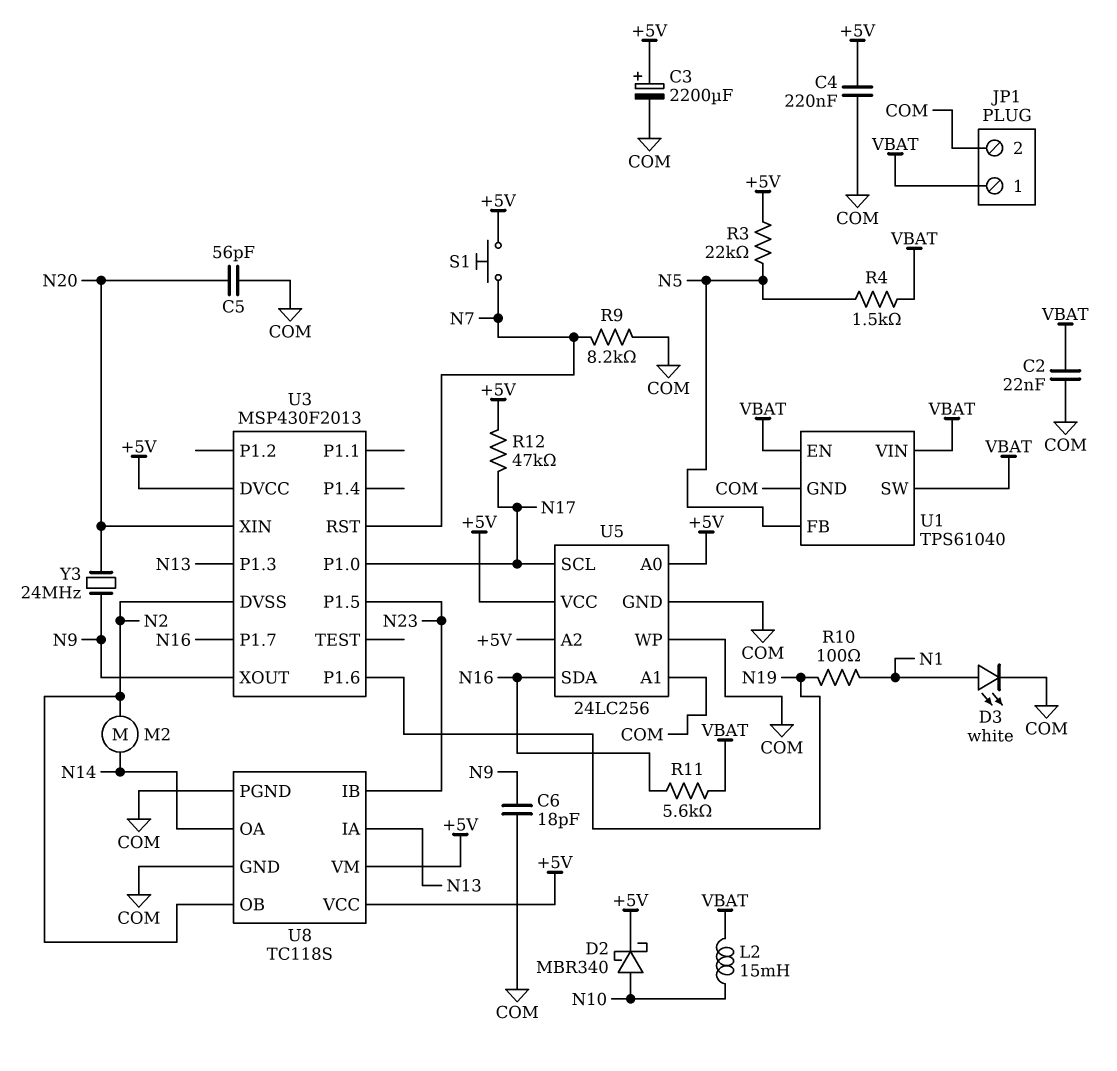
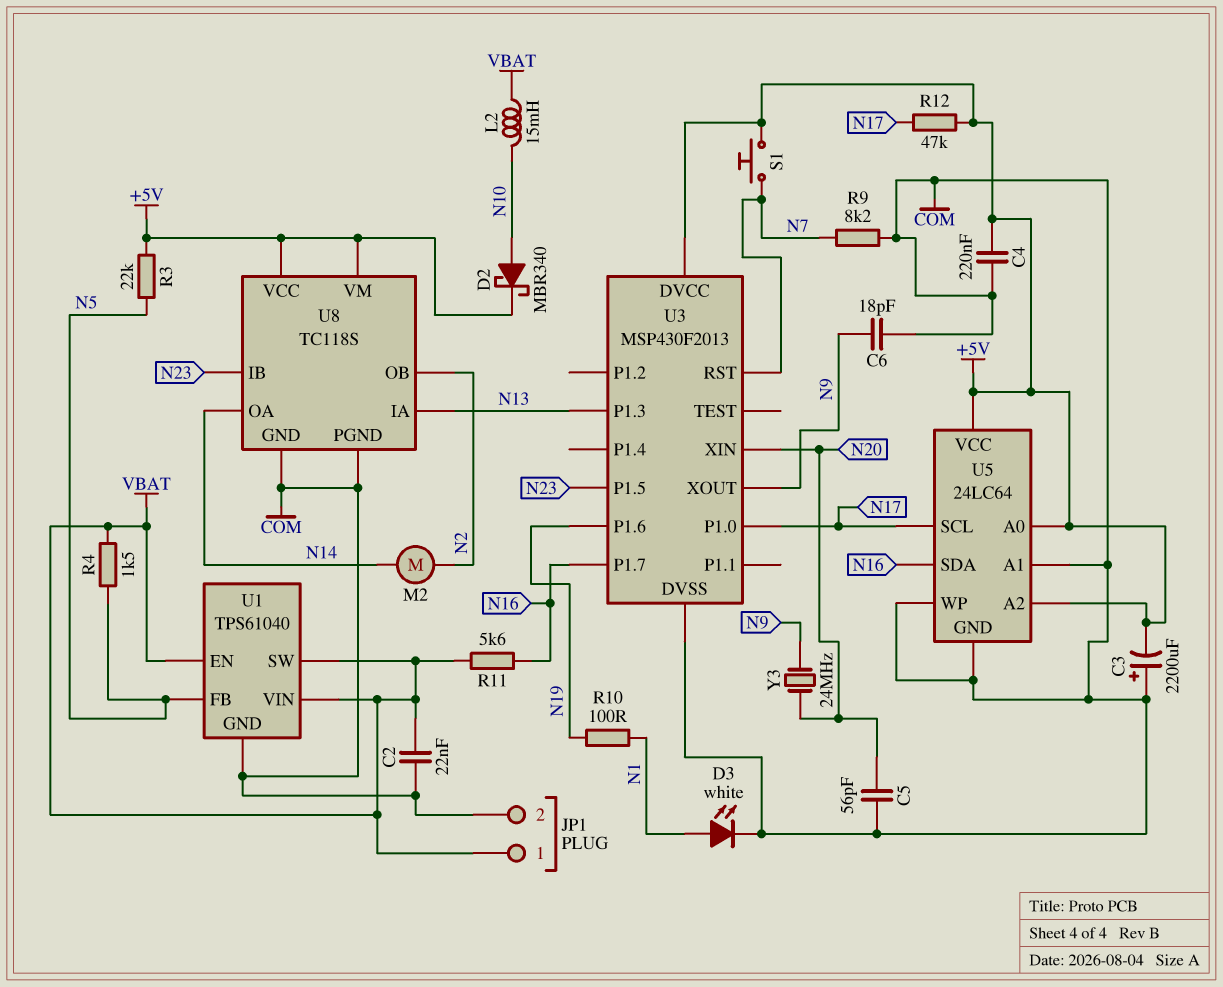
C3: 2200uF (plus +5V, minus COM) -> 2200uF (plus COM, minus +5V)
U3 pin DVSS: N2 -> COM
U5: 24LC256 -> 24LC64

